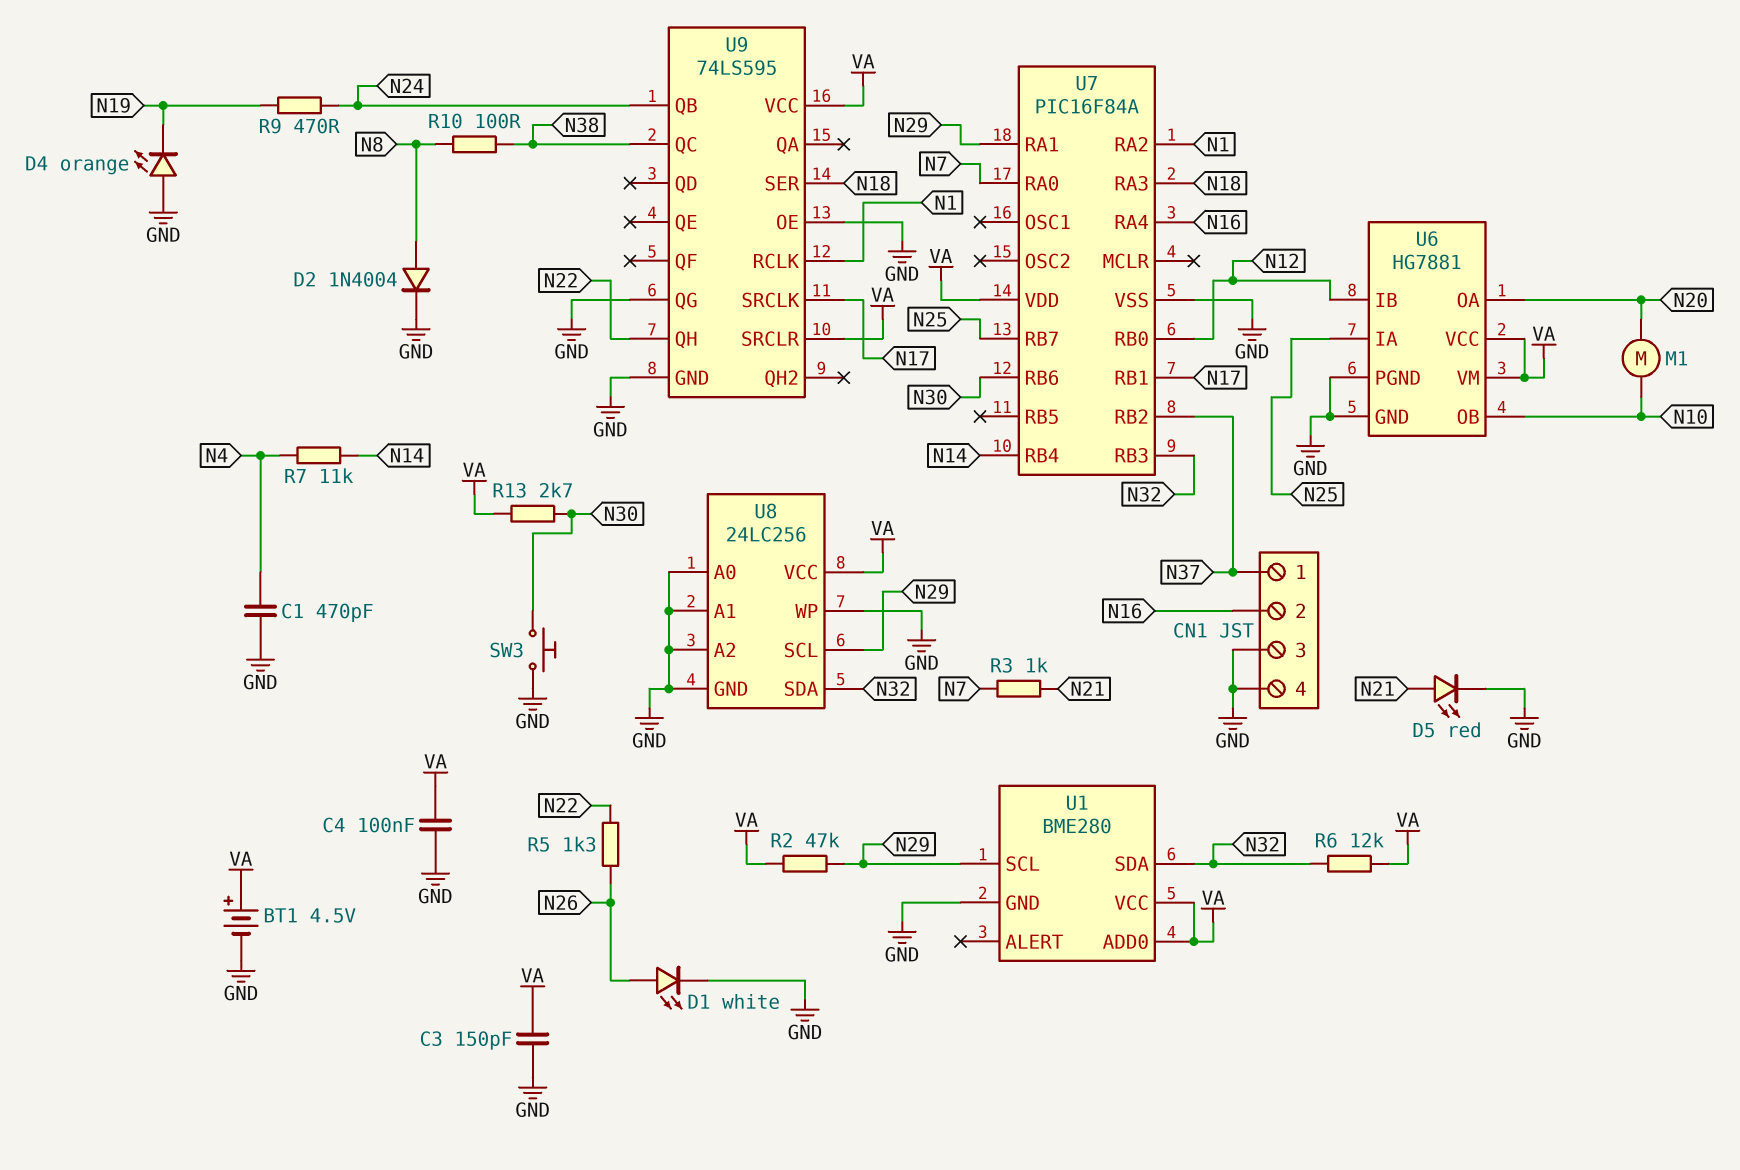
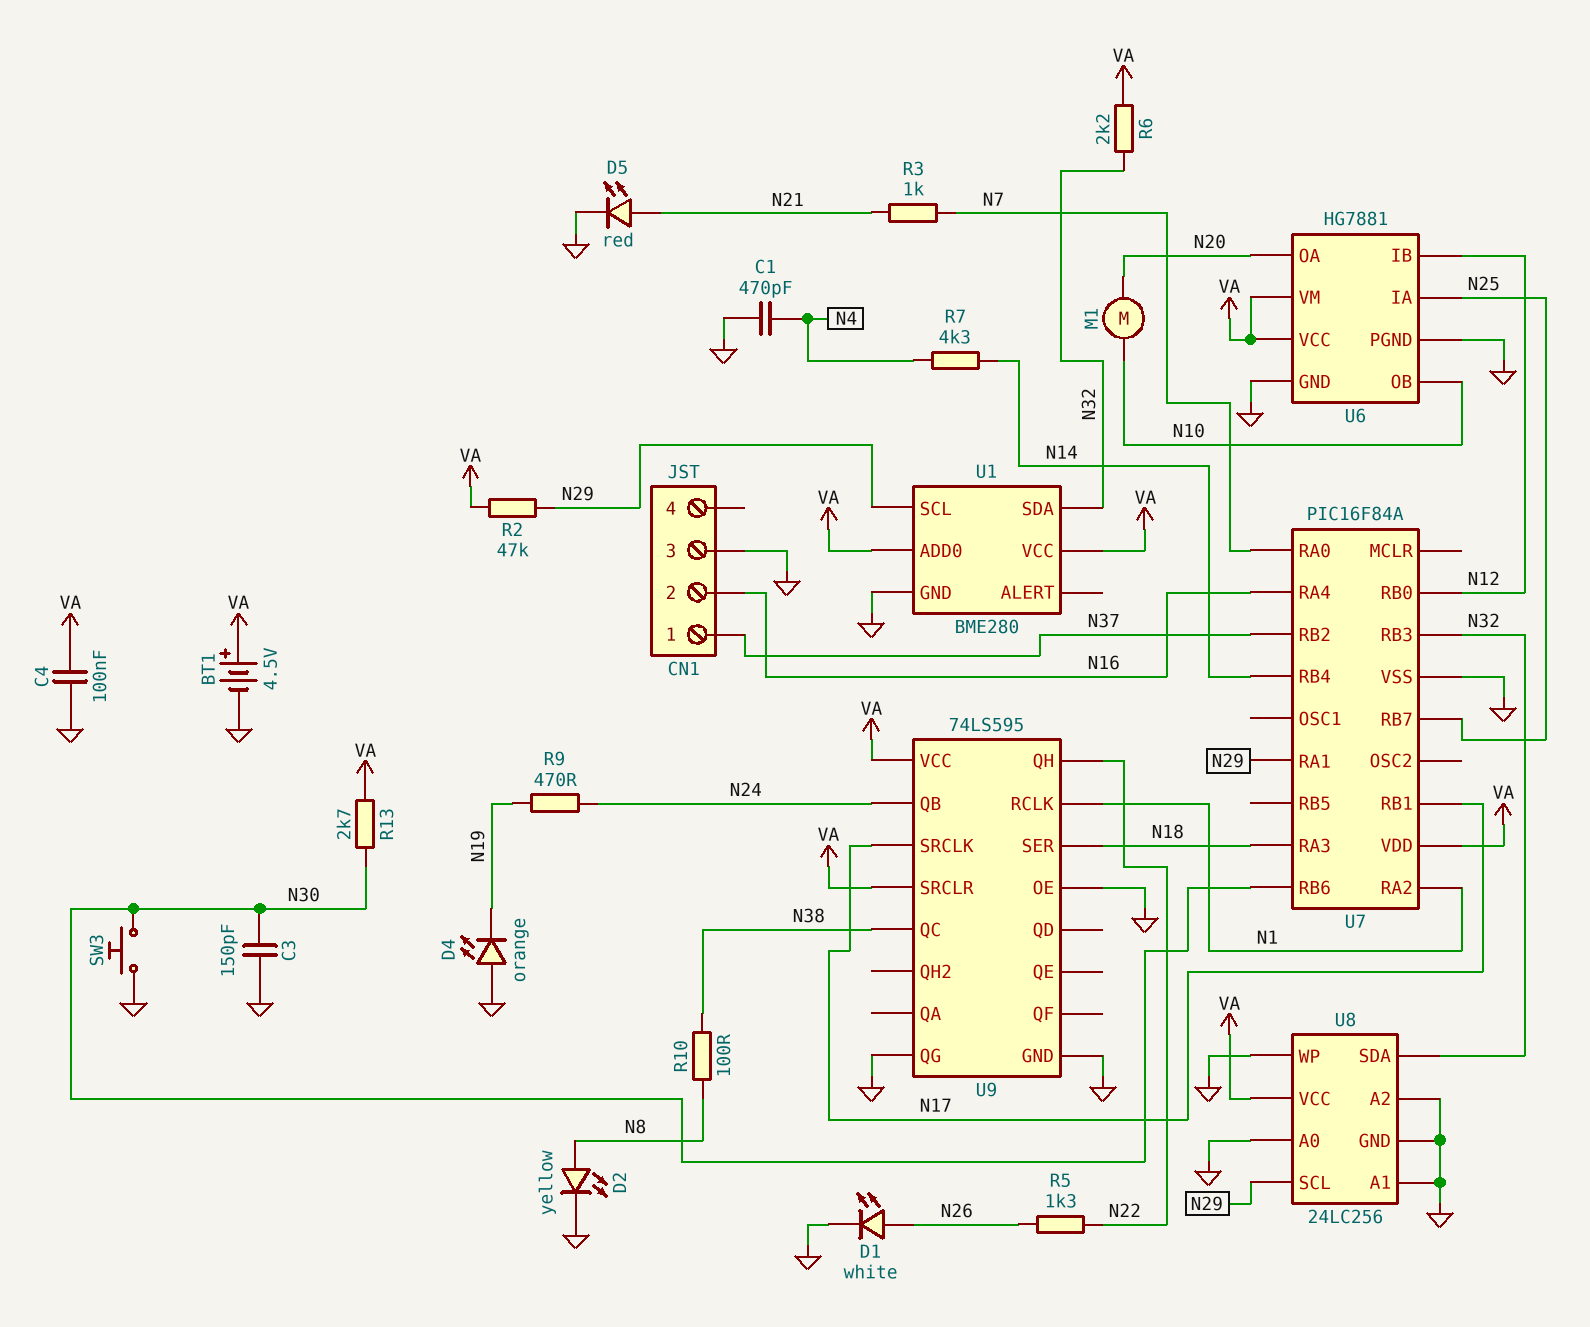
C3: 150pF (GND, VA) -> 150pF (GND, N30)
CN1 pin 4: GND -> none
D2: diode 1N4004 (A N8, K GND) -> LED yellow (A N8, K GND)
R6: 12k (N32, VA) -> 2.2k (N32, VA)
R7: 11k (N4, N14) -> 4.3k (N4, N14)

